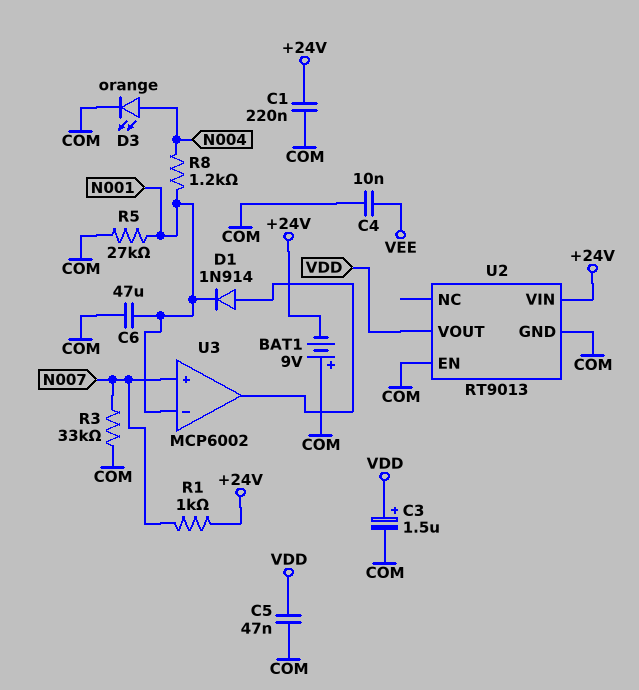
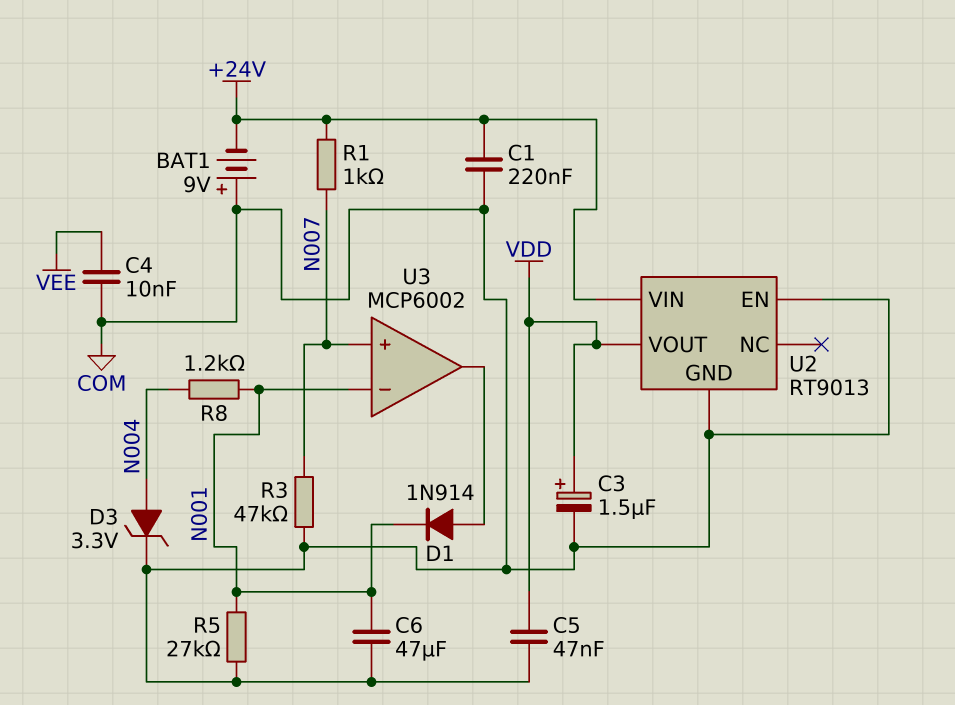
D3: LED orange (A N004, K COM) -> zener 3.3V (A N004, K COM)
R3: 33k (COM, N007) -> 47k (COM, N007)

